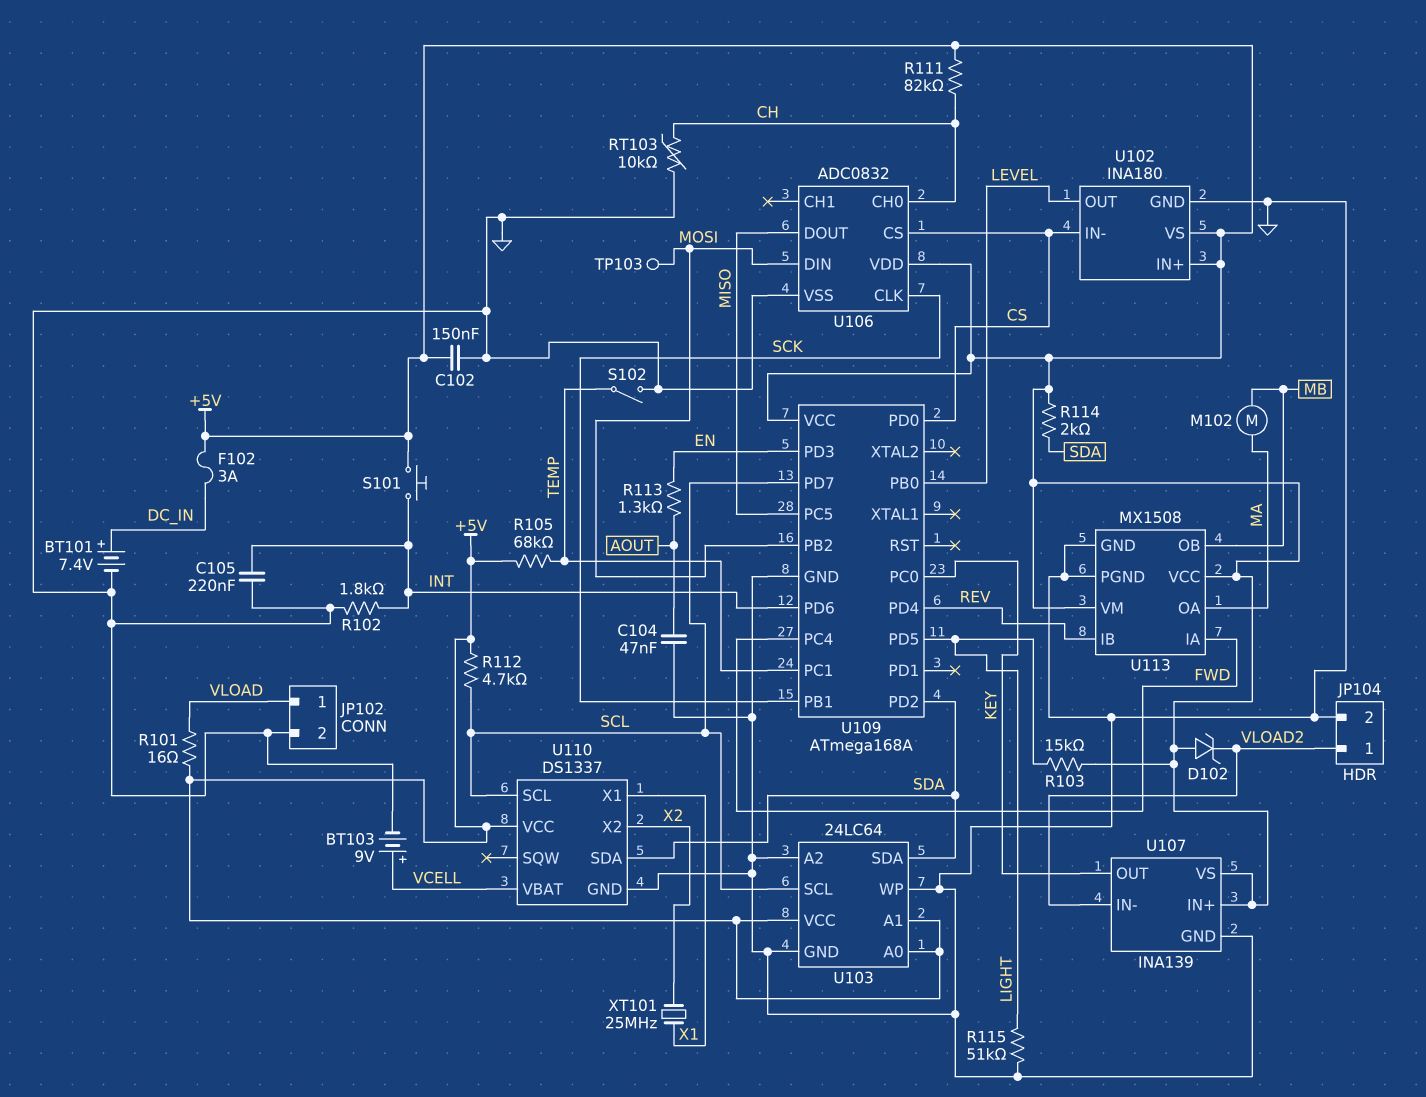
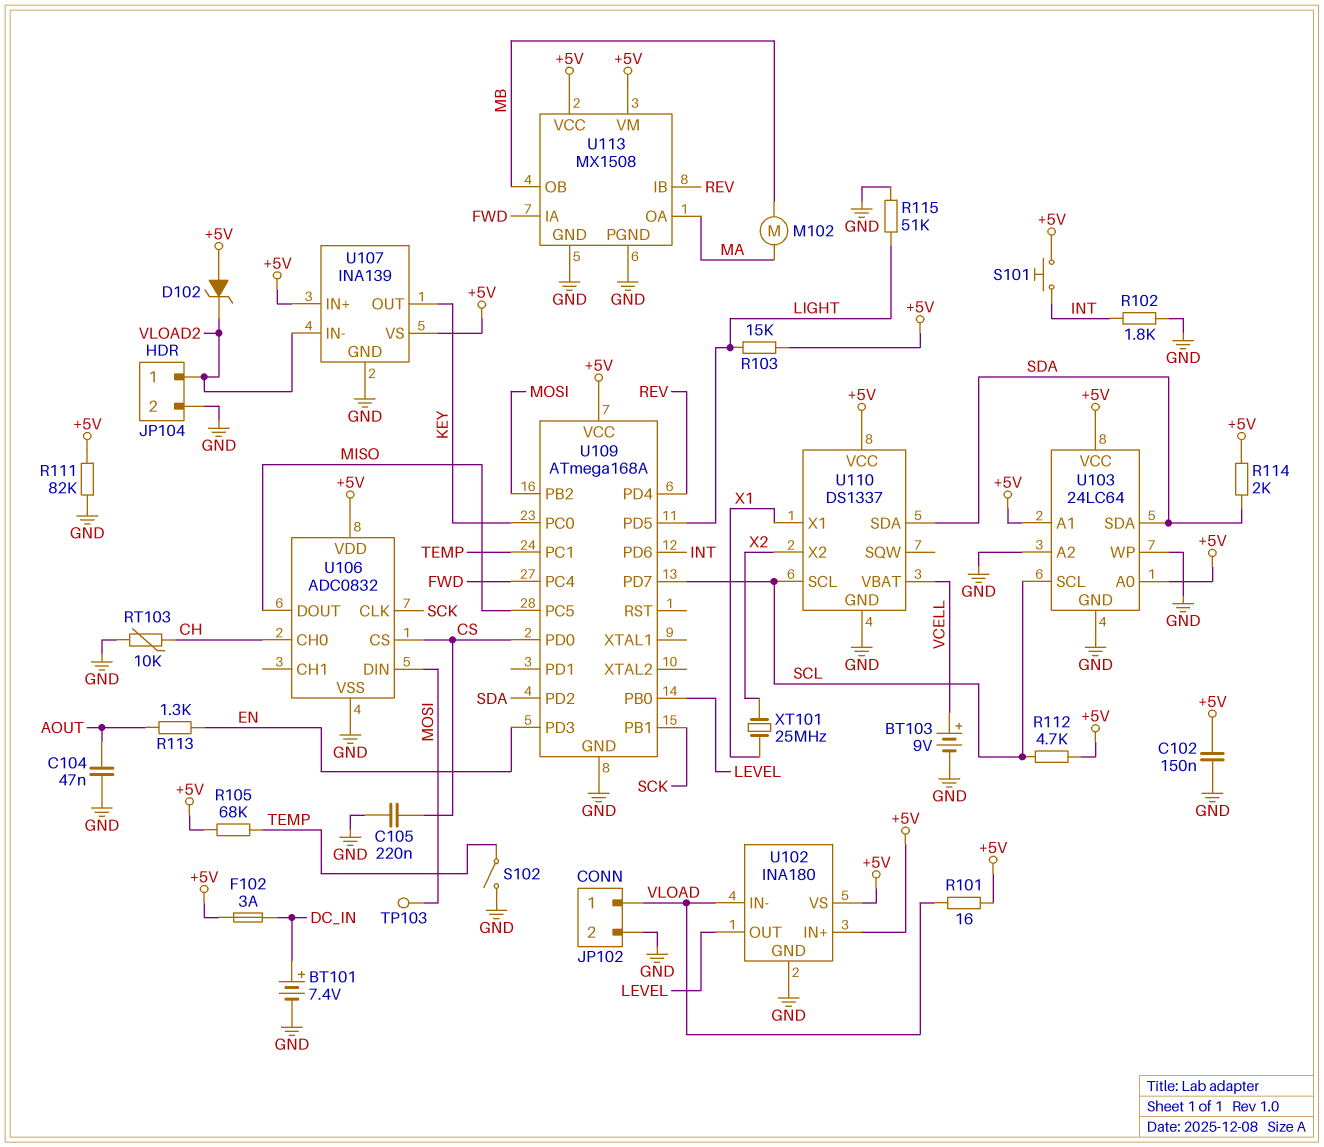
C105: 220nF (GND, INT) -> 220nF (CS, GND)
R111: 82k (+5V, CH) -> 82k (+5V, GND)
U102 pin IN-: CS -> VLOAD

